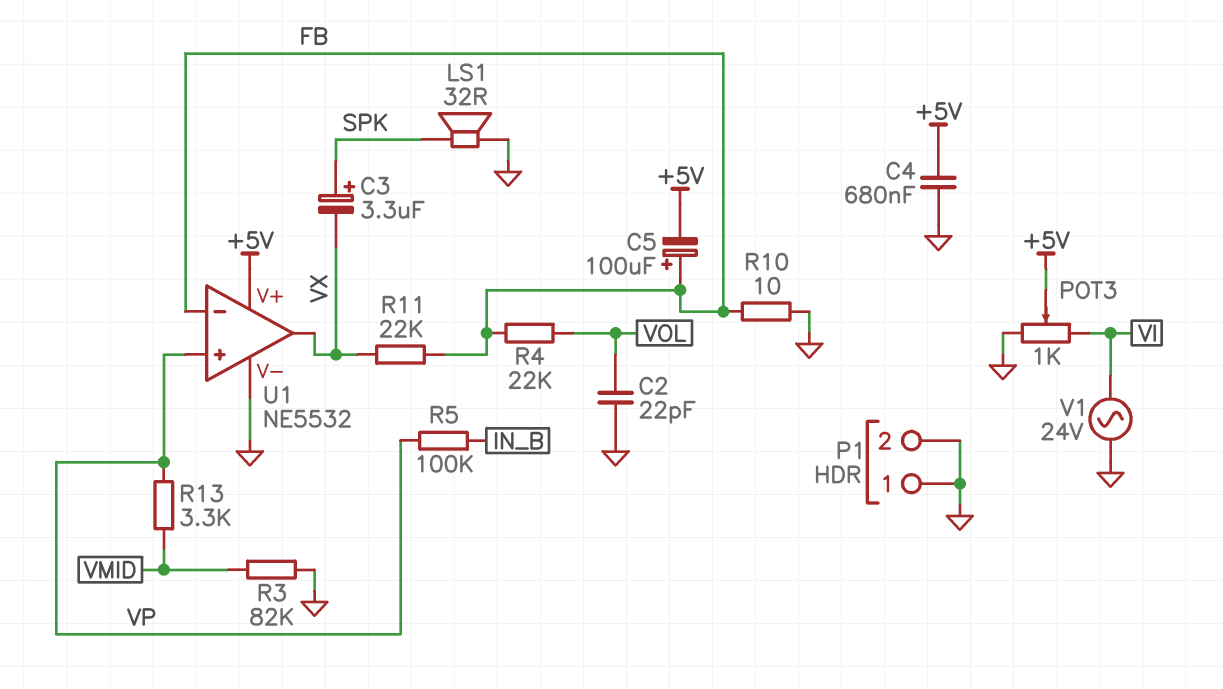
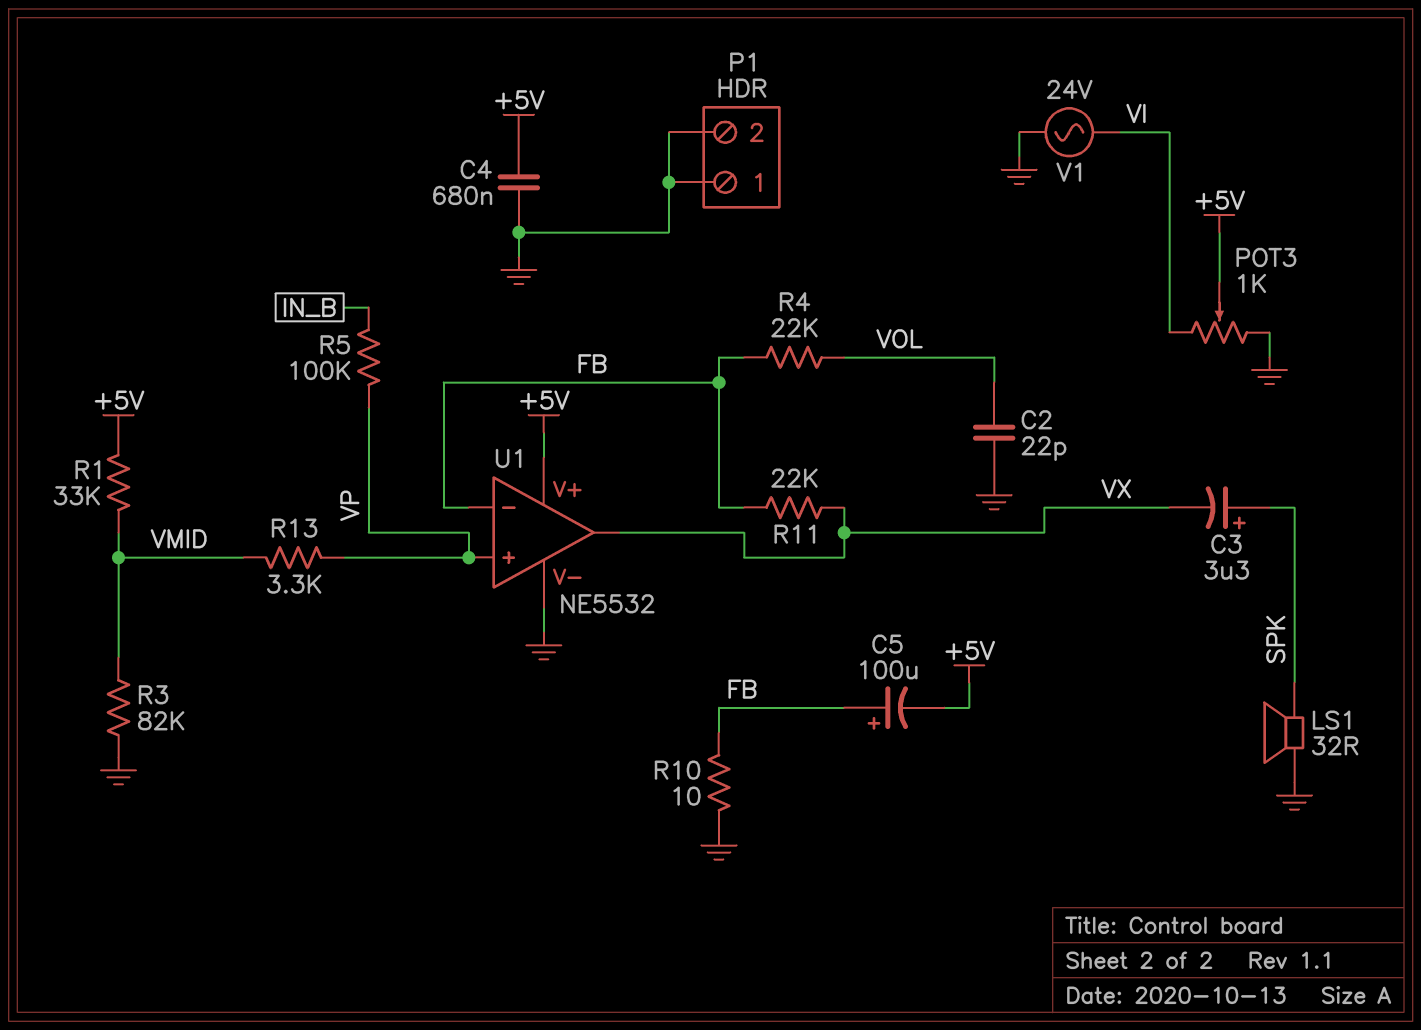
R1: none -> 33k (+5V, VMID)

